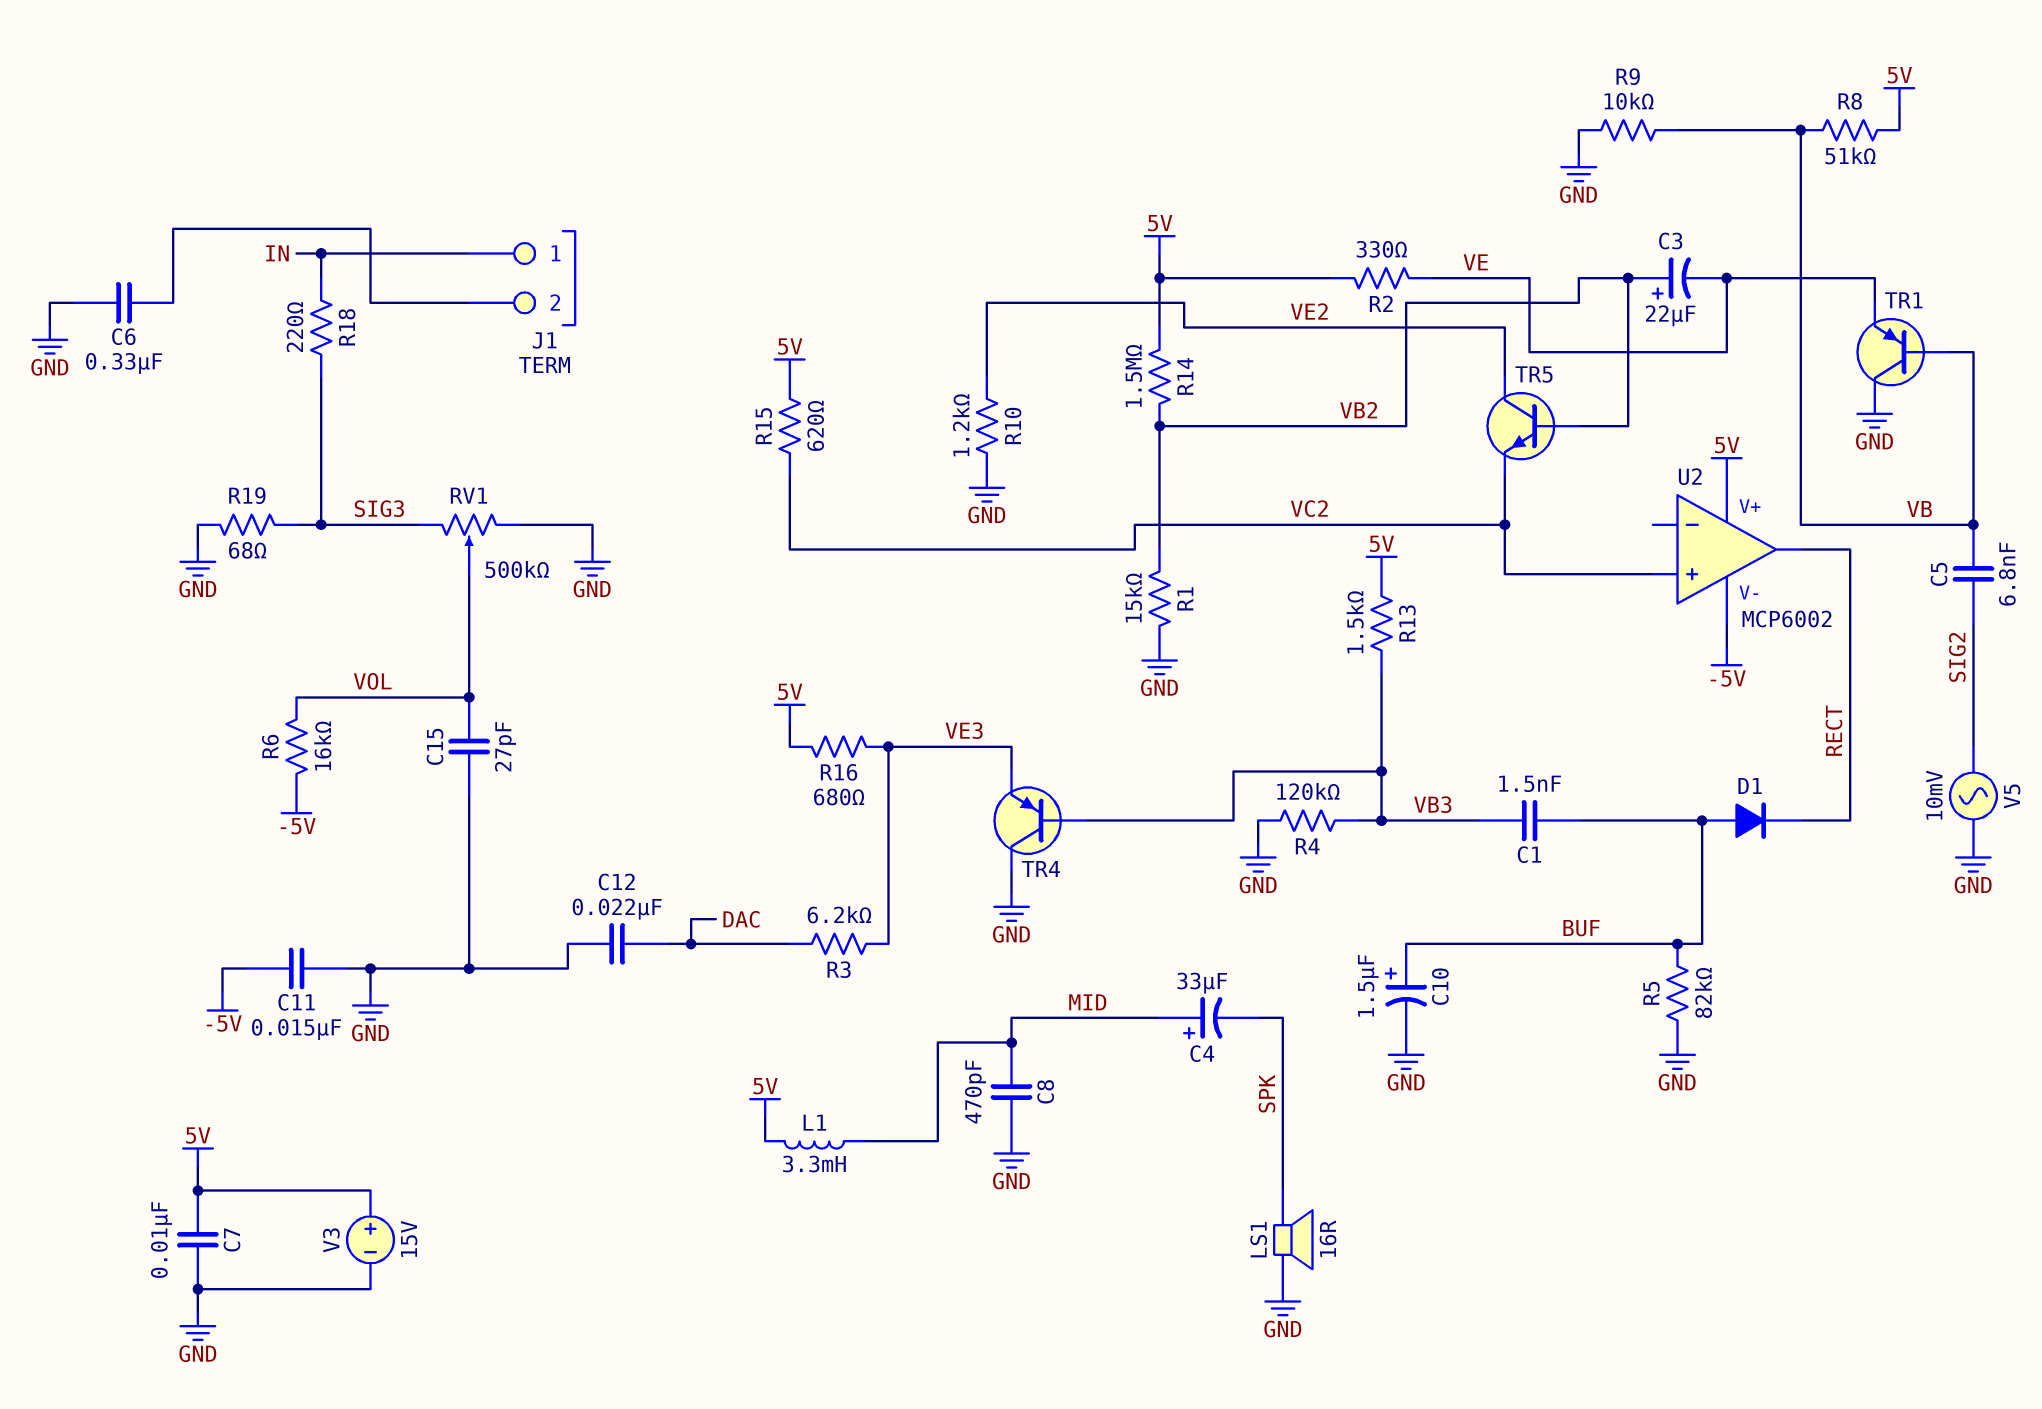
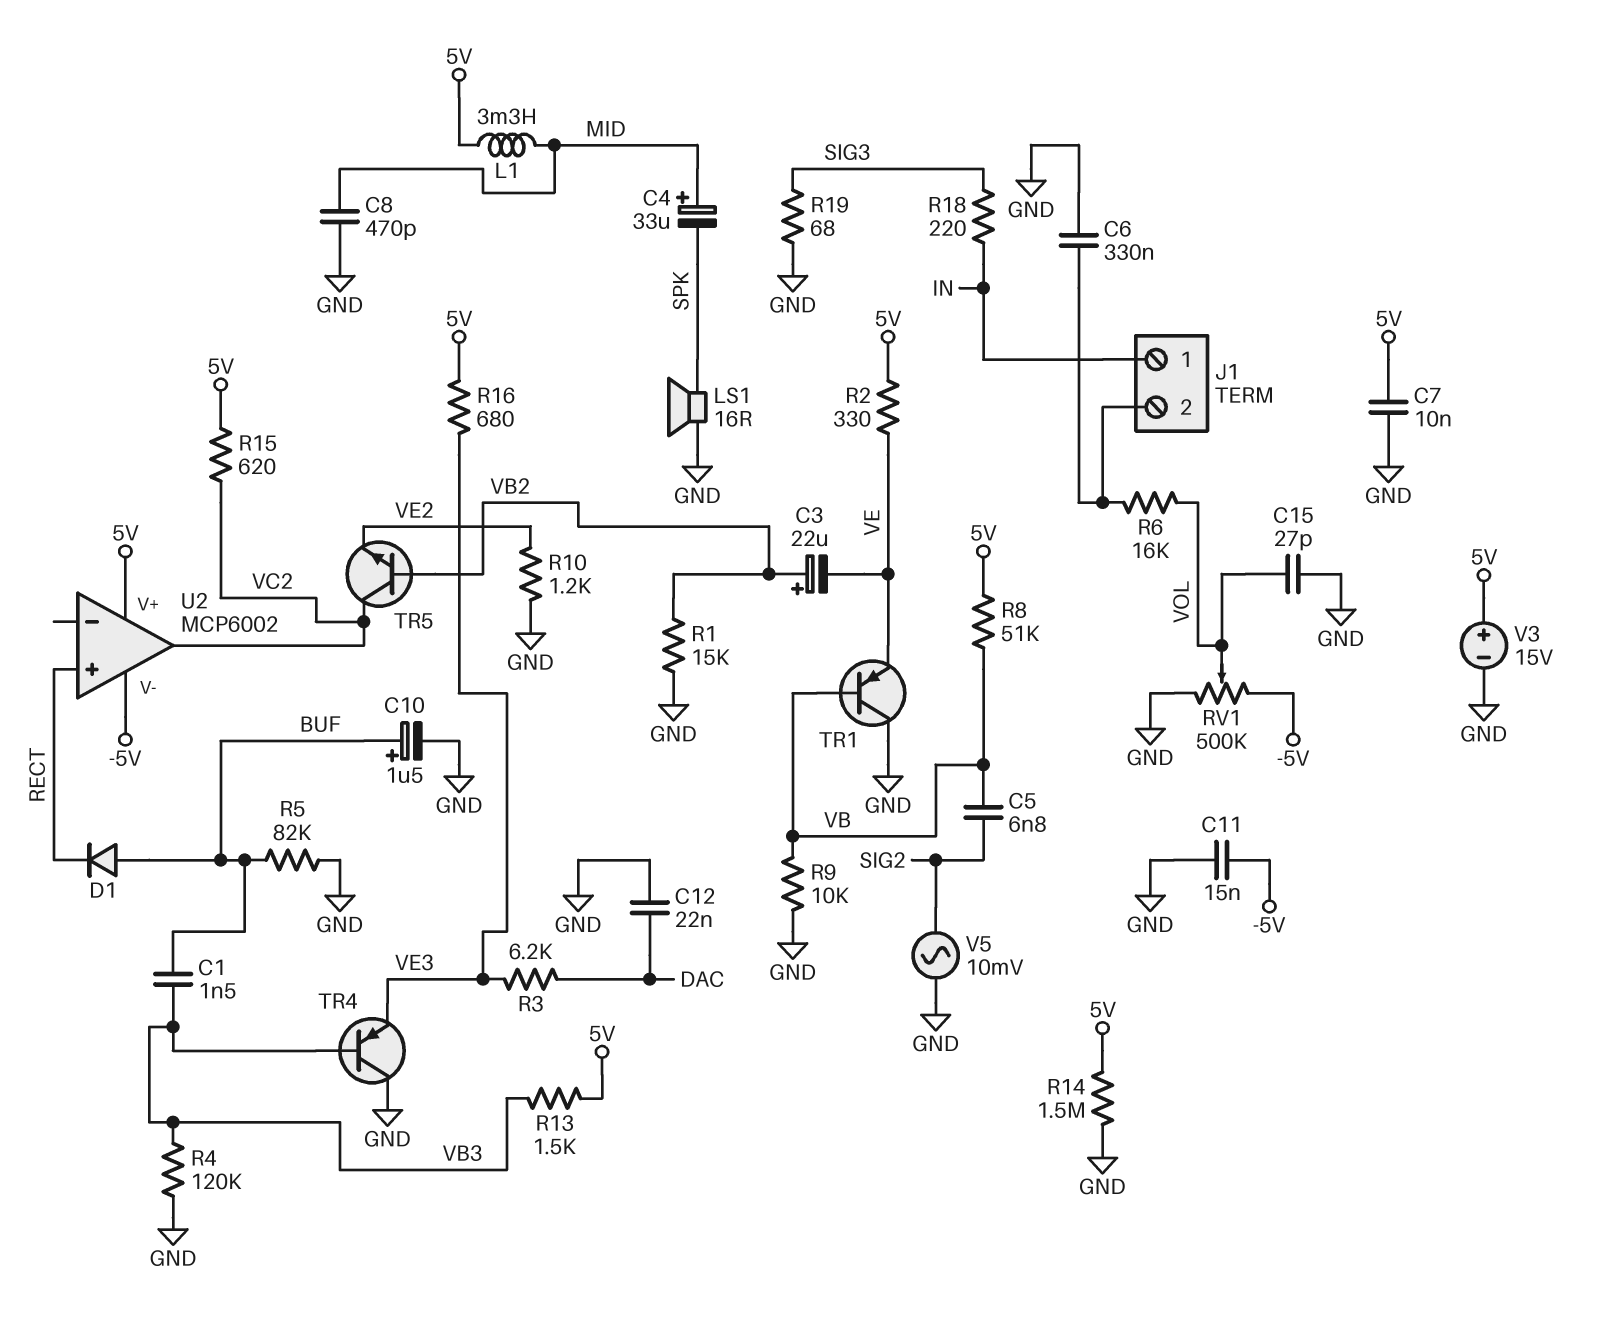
R6: 16k (-5V, VOL) -> 16k (J1/2, VOL)
R14: 1.5M (5V, VB2) -> 1.5M (5V, GND)
RV1: 500k (GND, SIG3, wiper VOL) -> 500k (-5V, GND, wiper VOL)
TR5: NPN (B VB2, C VE2, E VC2) -> NPN (B VB2, C VC2, E VE2)
U2 pin in+: VC2 -> RECT
U2 pin out: RECT -> VC2

